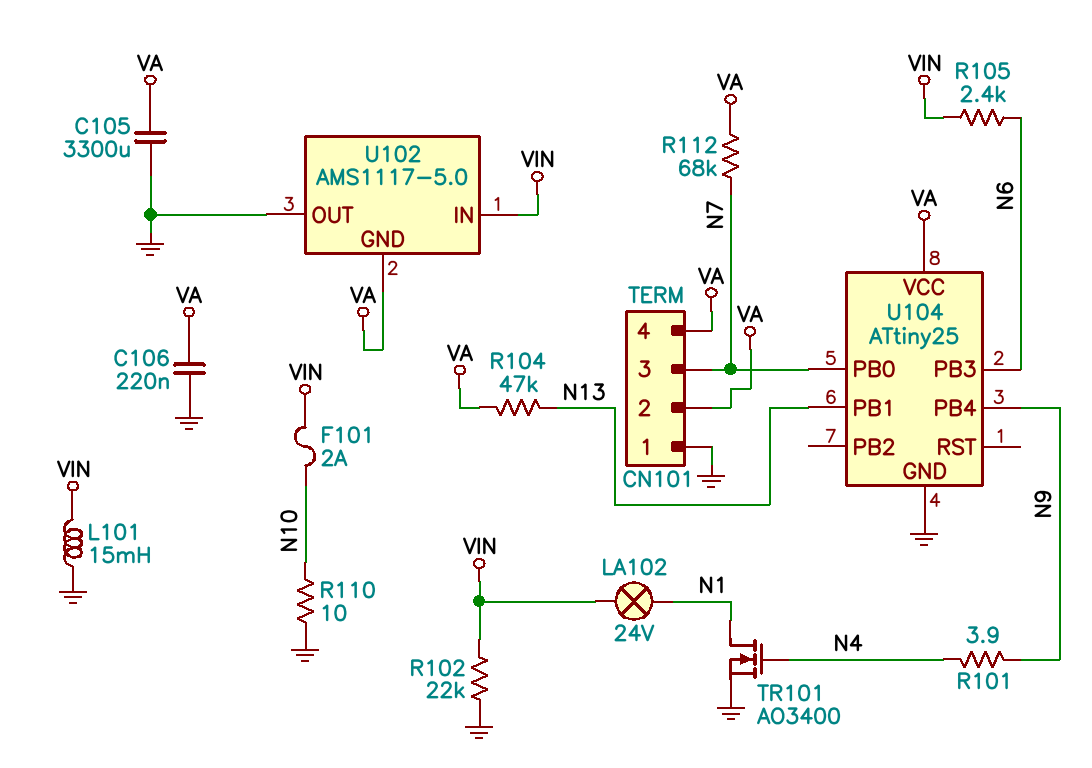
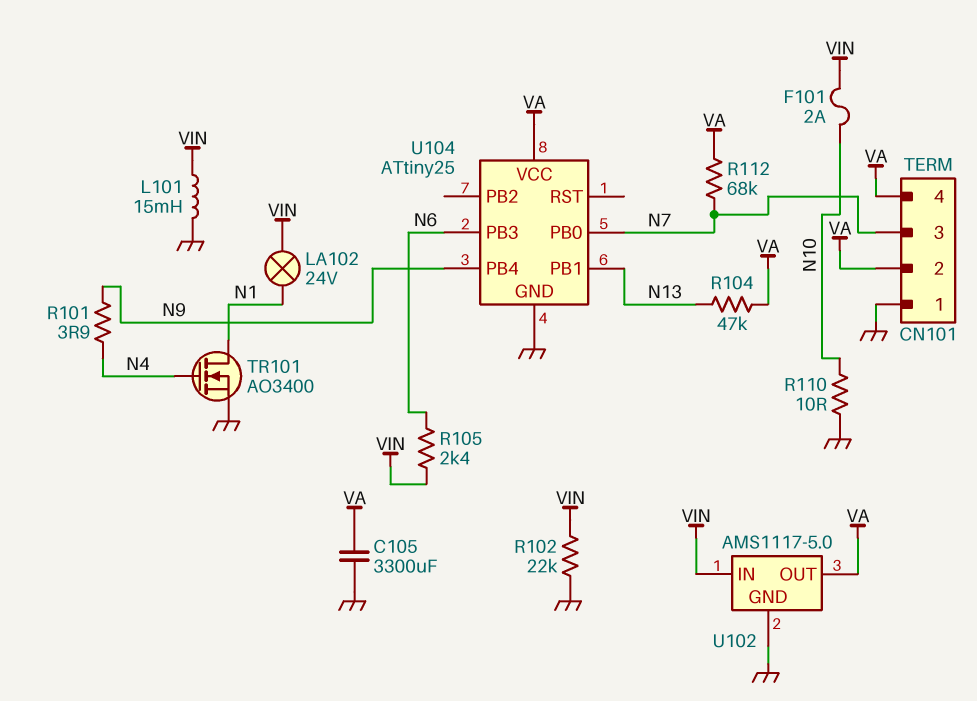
C106: 220nF (GND, VA) -> none
U102 pin GND: VA -> GND
U102 pin OUT: GND -> VA

